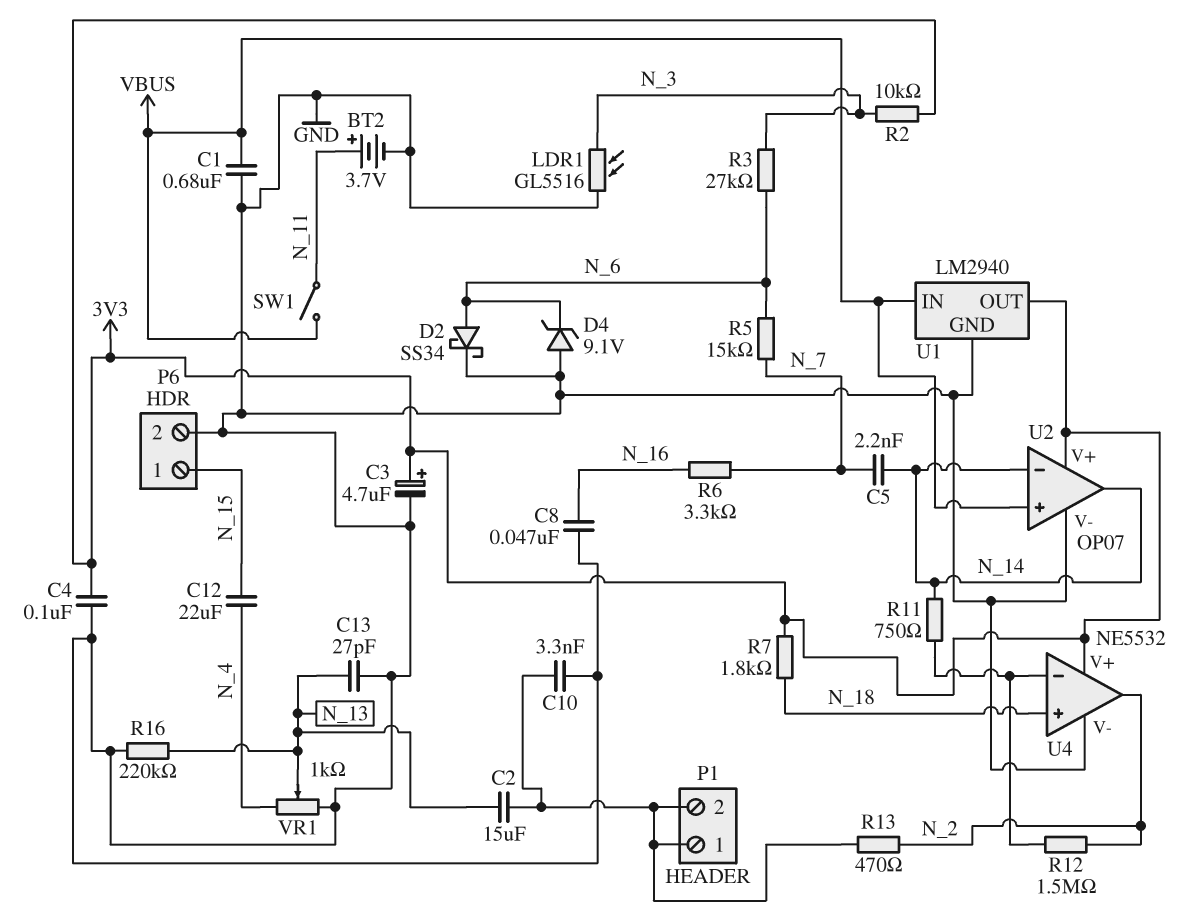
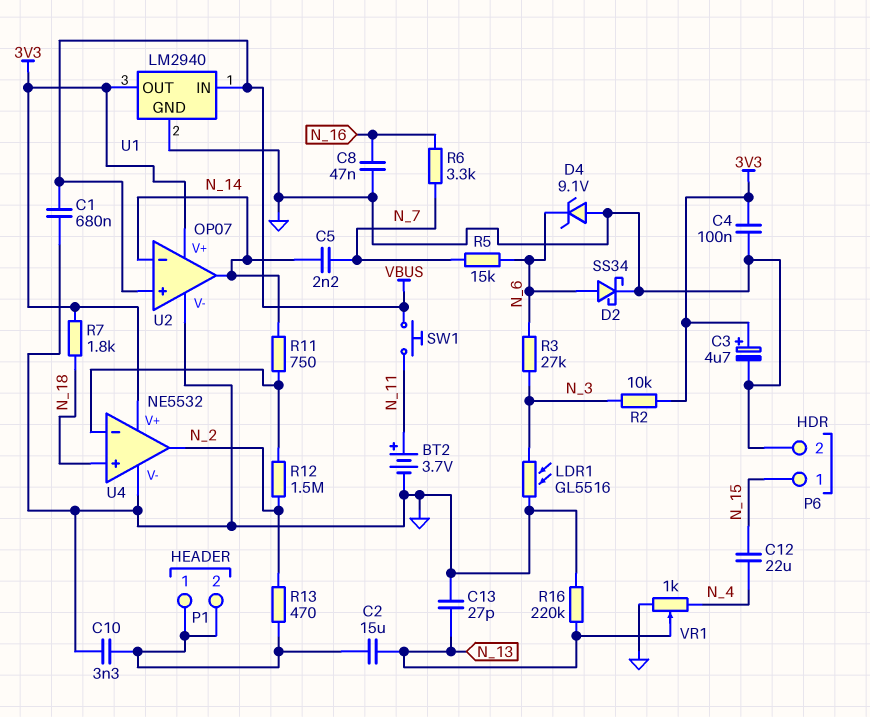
SW1: switch (N_11, VBUS) -> button (N_11, VBUS)

